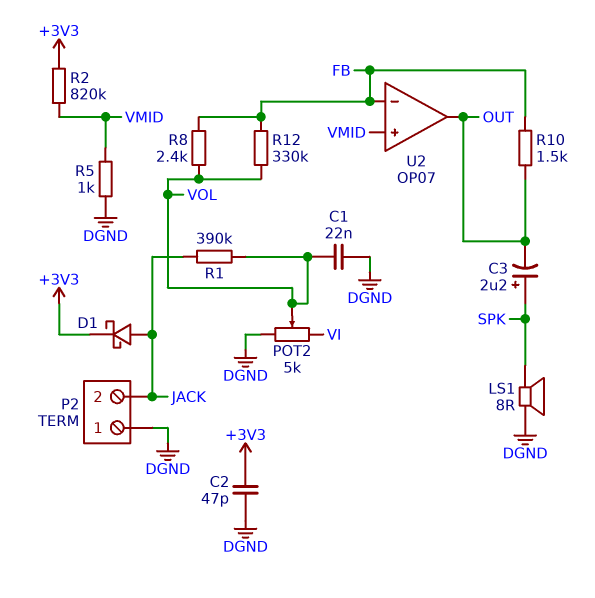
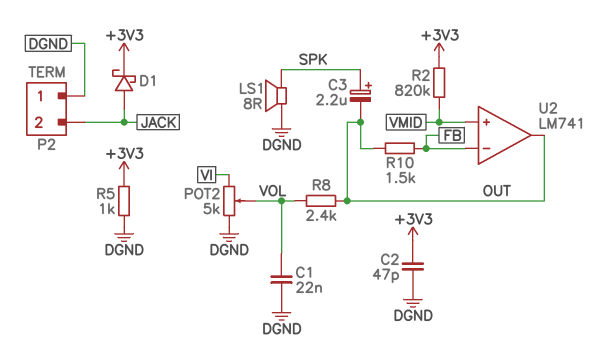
R1: 390k (JACK, VOL) -> none
R5: 1k (DGND, VMID) -> 1k (+3V3, DGND)
R8: 2.4k (FB, VOL) -> 2.4k (OUT, VOL)
R12: 330k (FB, VOL) -> none
U2: OP07 -> LM741

